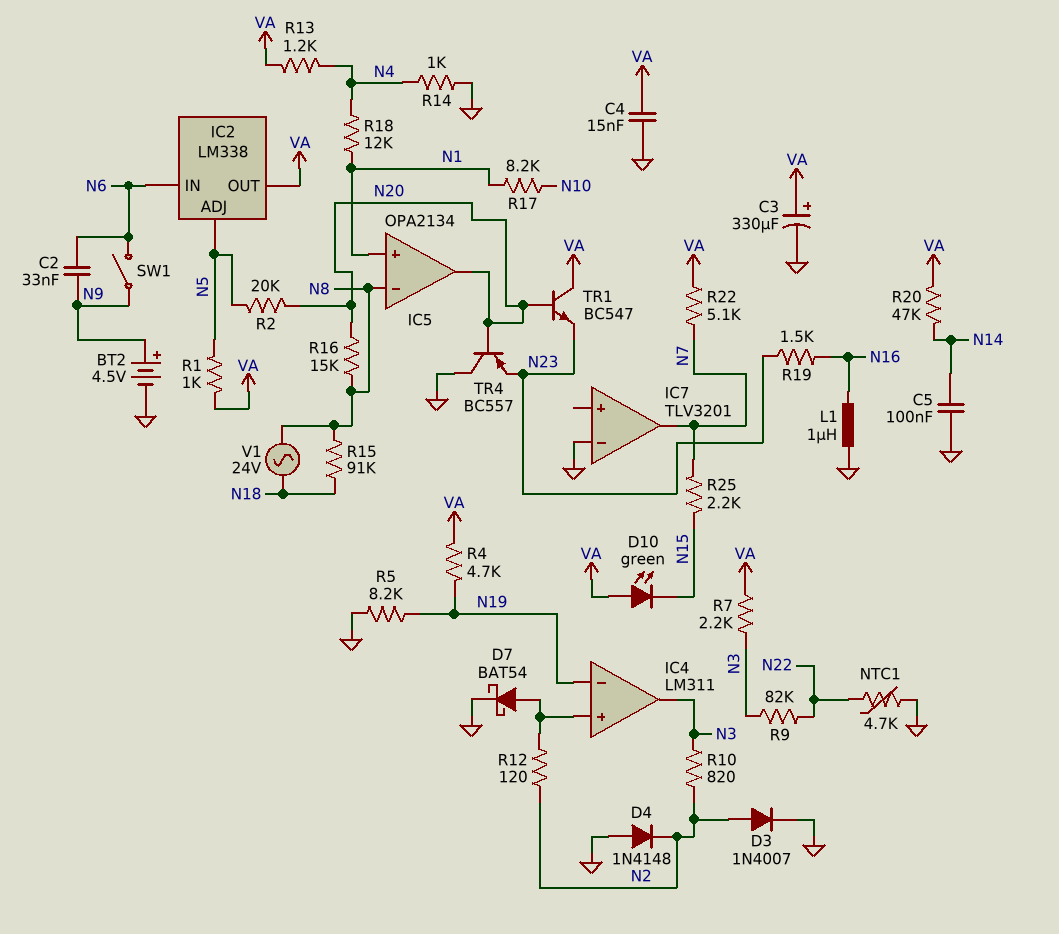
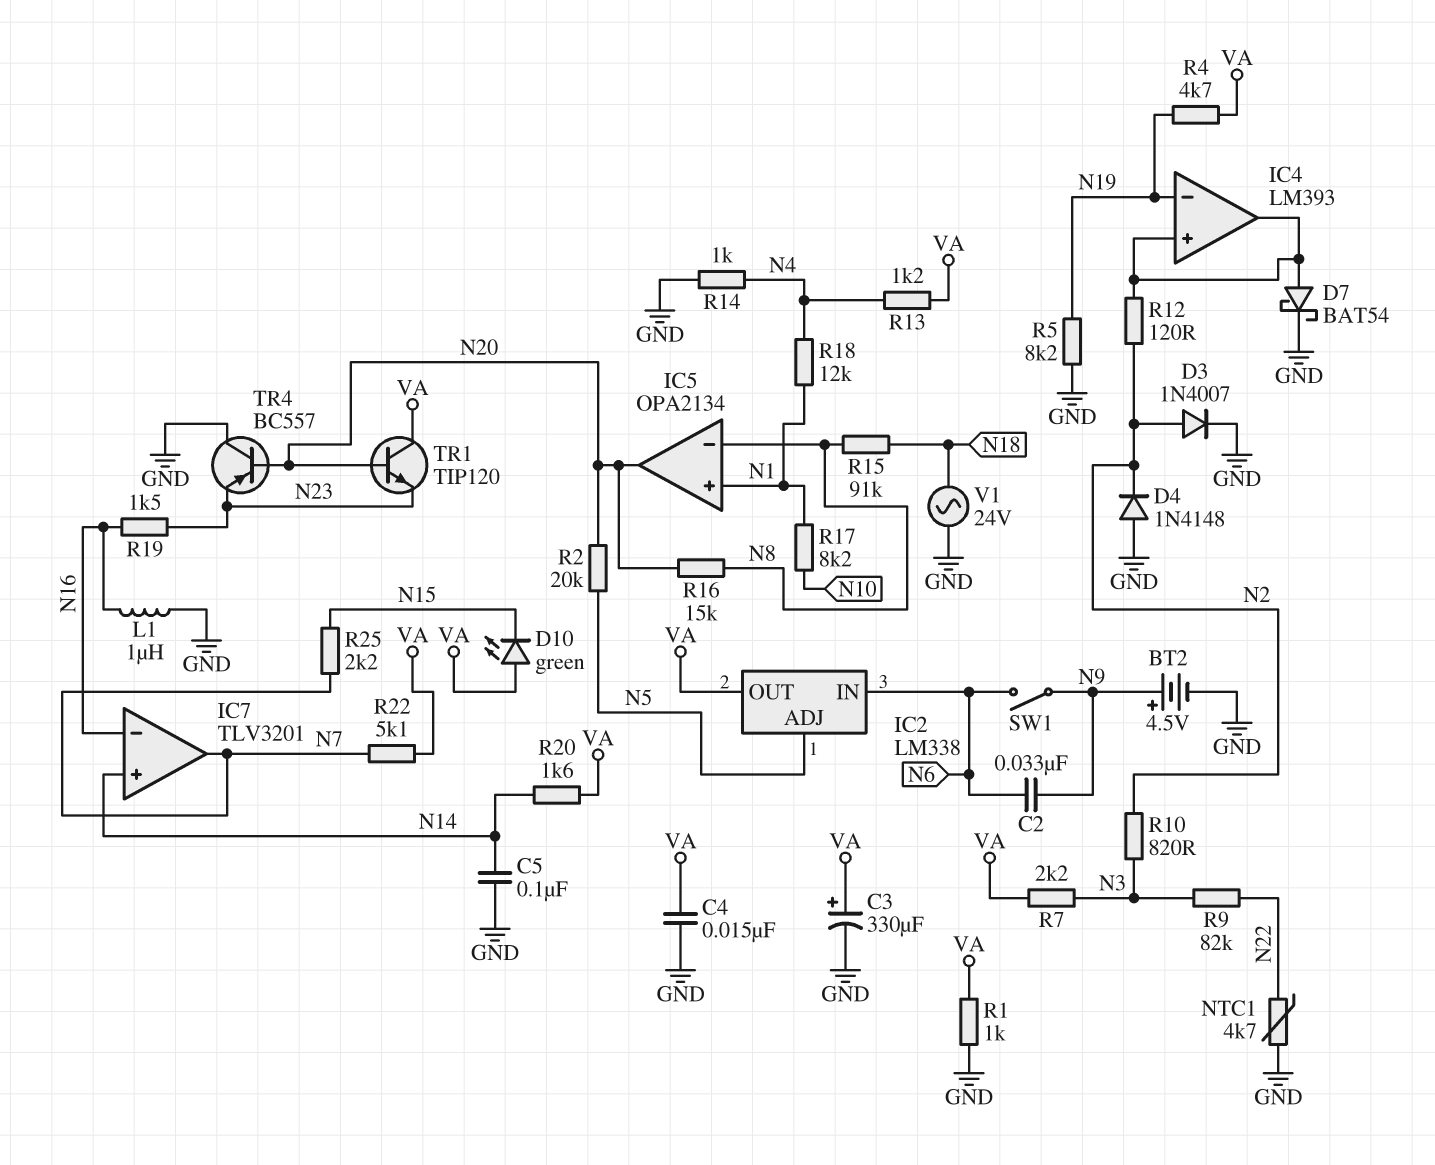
IC4: LM311 -> LM393
IC4 pin out: N3 -> IC4/in+
IC7 pin in+: none -> N14
IC7 pin in-: GND -> N16
R1: 1k (N5, VA) -> 1k (GND, VA)
R20: 47k (N14, VA) -> 1.6k (N14, VA)
TR1: NPN BC547 (B N20, C VA, E N23) -> NPN TIP120 (B N20, C VA, E N23)
V1: AC 24V (N8, N18) -> AC 24V (GND, N18)

